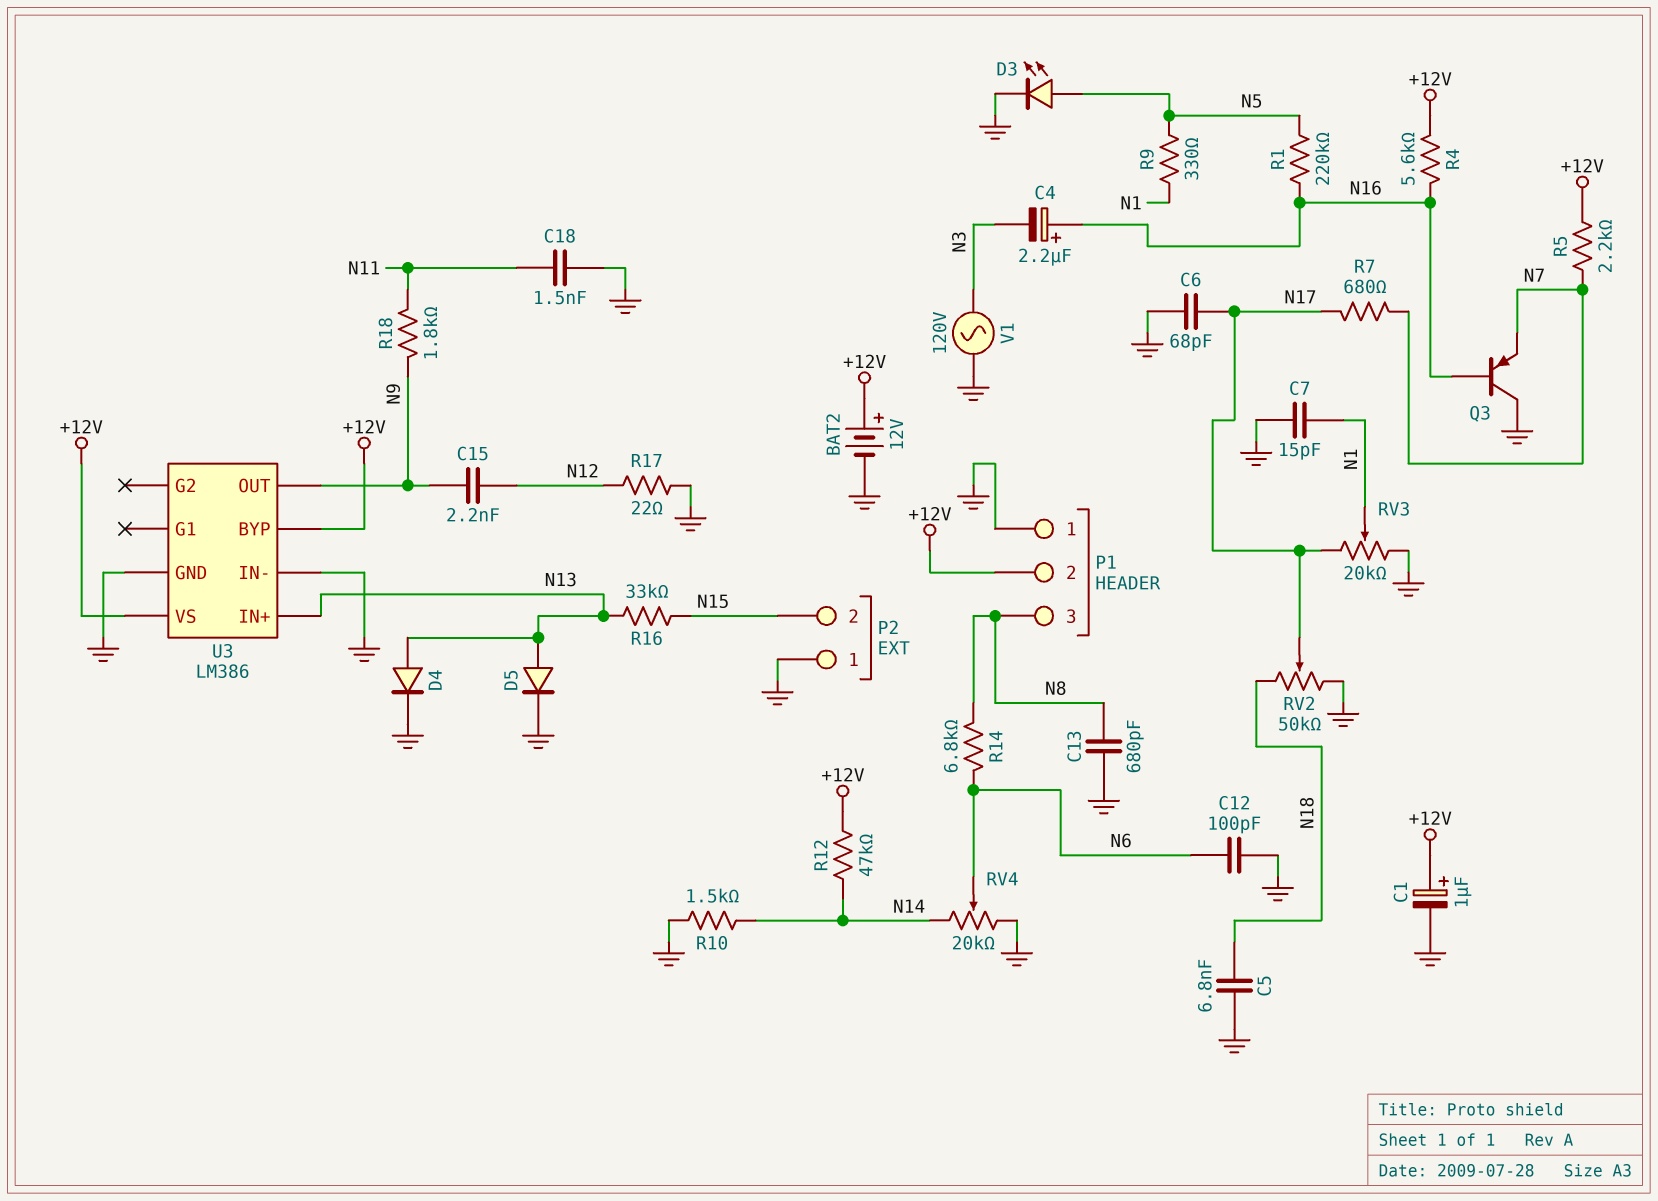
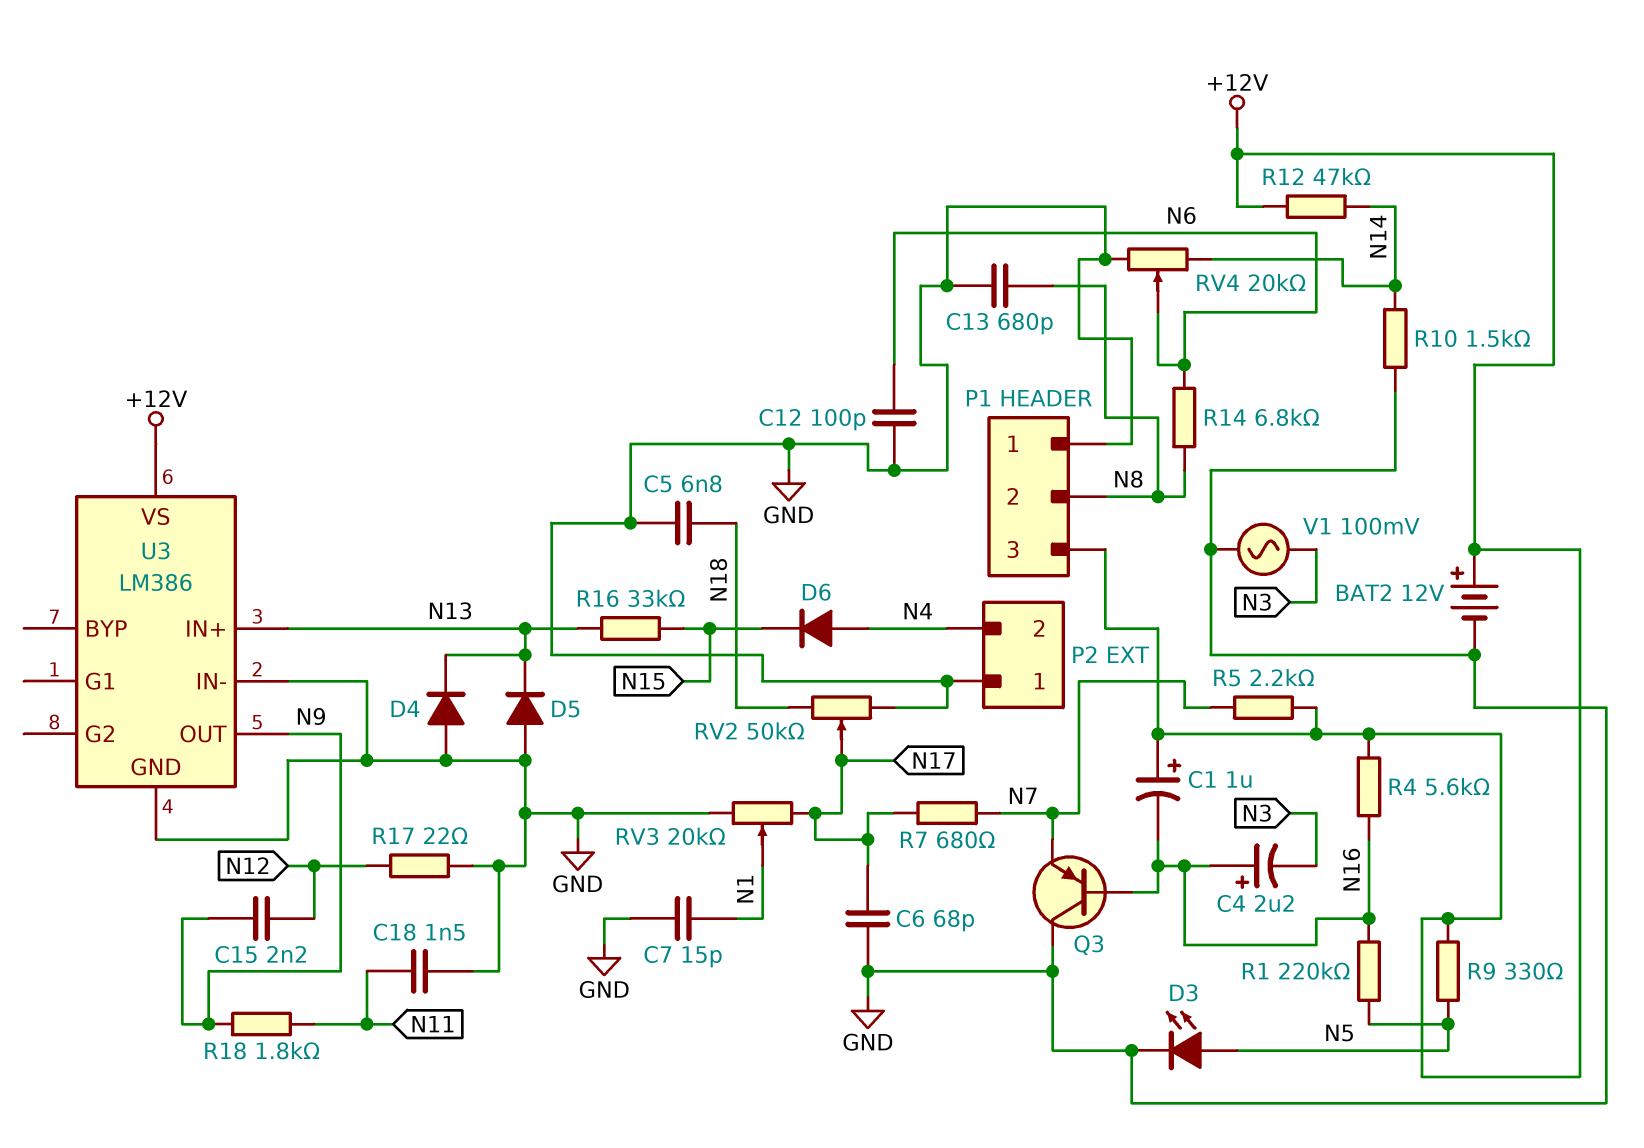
C1: 1uF (plus +12V, minus GND) -> 1uF (plus +12V, minus N16)
D4: diode (A N13, K GND) -> diode (A GND, K N13)
D5: diode (A N13, K GND) -> diode (A GND, K N13)
D6: none -> diode (A N4, K N15)
P1 pin 2: +12V -> N8
P1 pin 3: N8 -> +12V
P2 pin 2: N15 -> N4
R9: 330 (N1, N5) -> 330 (+12V, N5)
U3 pin BYP: +12V -> none
V1: AC 120V (GND, N3) -> AC 100mV (GND, N3)

